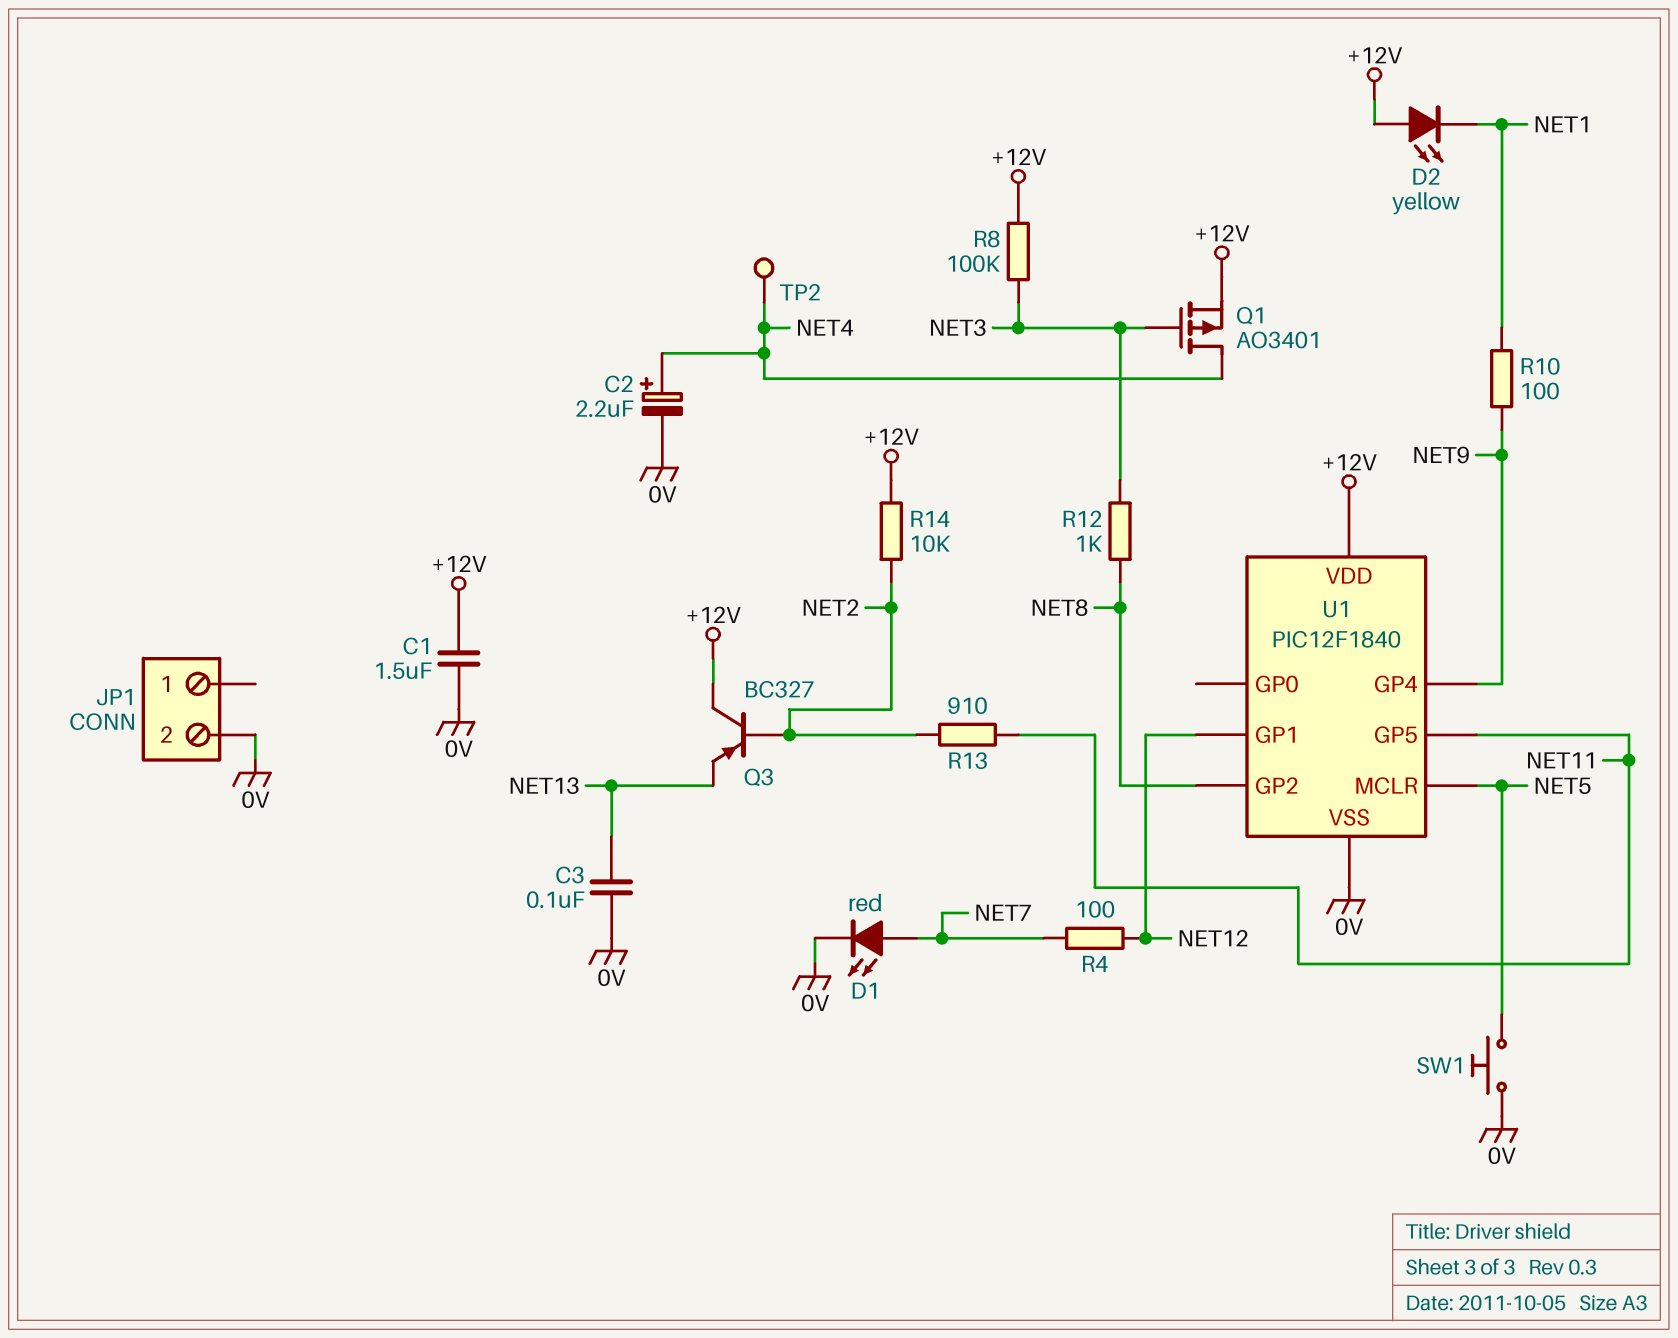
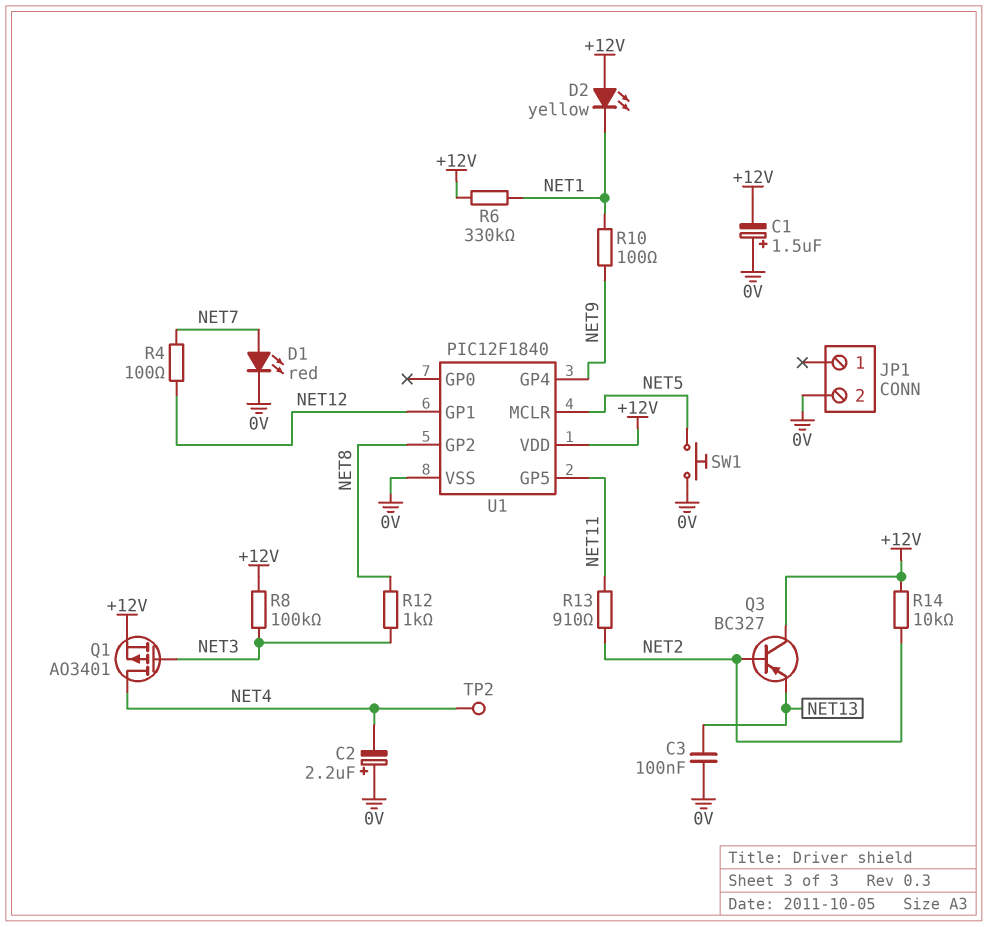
C1: 1.5uF (+12V, 0V) -> 1.5uF (plus 0V, minus +12V)
C2: 2.2uF (plus NET4, minus 0V) -> 2.2uF (plus 0V, minus NET4)
R6: none -> 330k (+12V, NET1)

